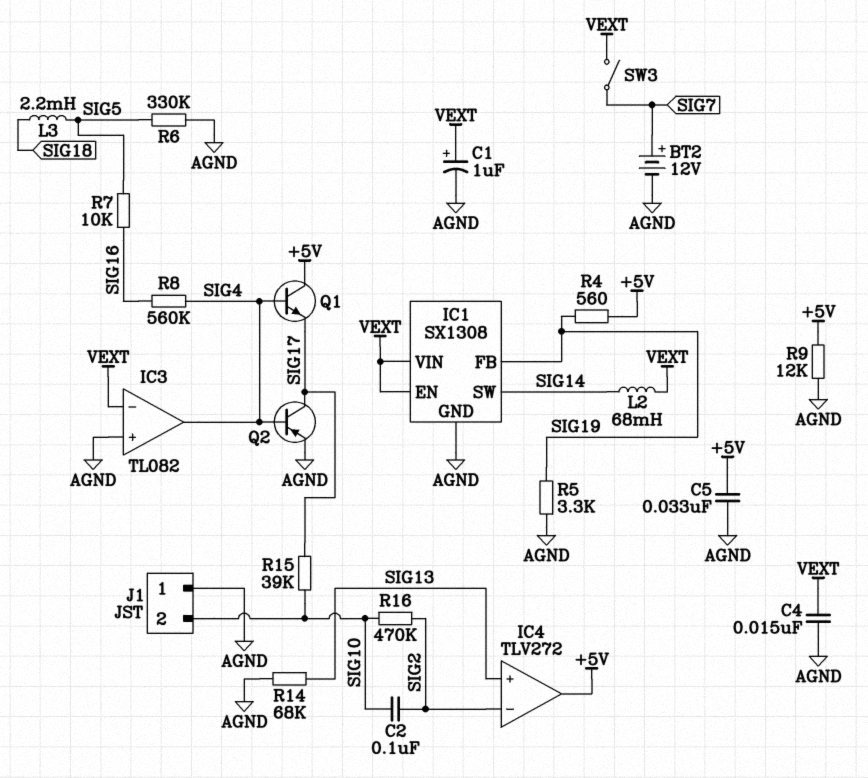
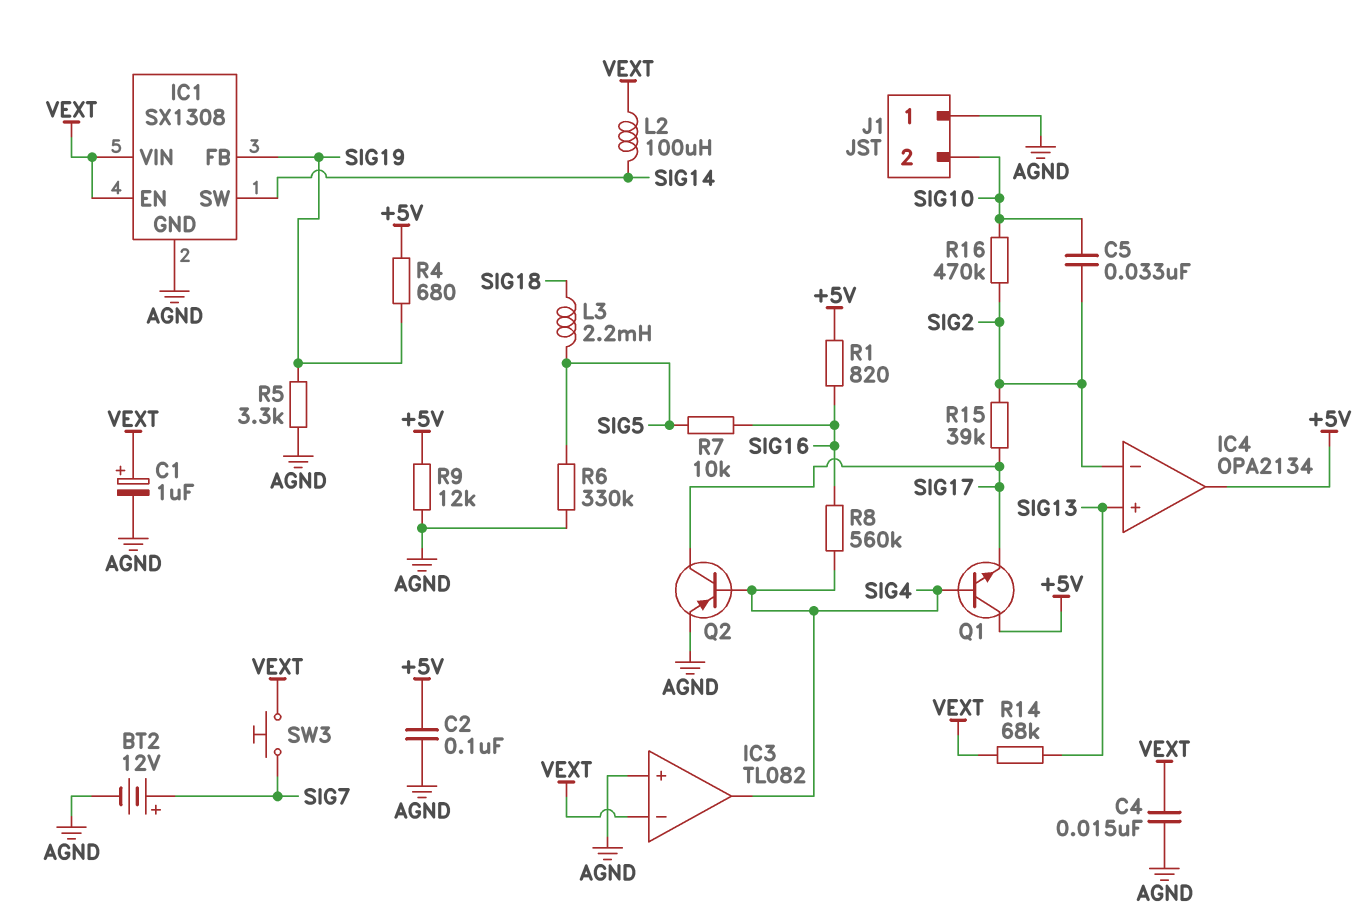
C2: 100nF (SIG2, SIG10) -> 100nF (+5V, AGND)
C5: 33nF (+5V, AGND) -> 33nF (SIG2, SIG10)
IC4: TLV272 -> OPA2134
L2: 68mH (SIG14, VEXT) -> 100uH (SIG14, VEXT)
R1: none -> 820 (+5V, SIG16)
R4: 560 (+5V, SIG19) -> 680 (+5V, SIG19)
R14: 68k (AGND, SIG13) -> 68k (SIG13, VEXT)
R15: 39k (SIG10, SIG17) -> 39k (SIG2, SIG17)
SW3: switch (SIG7, VEXT) -> button (SIG7, VEXT)

